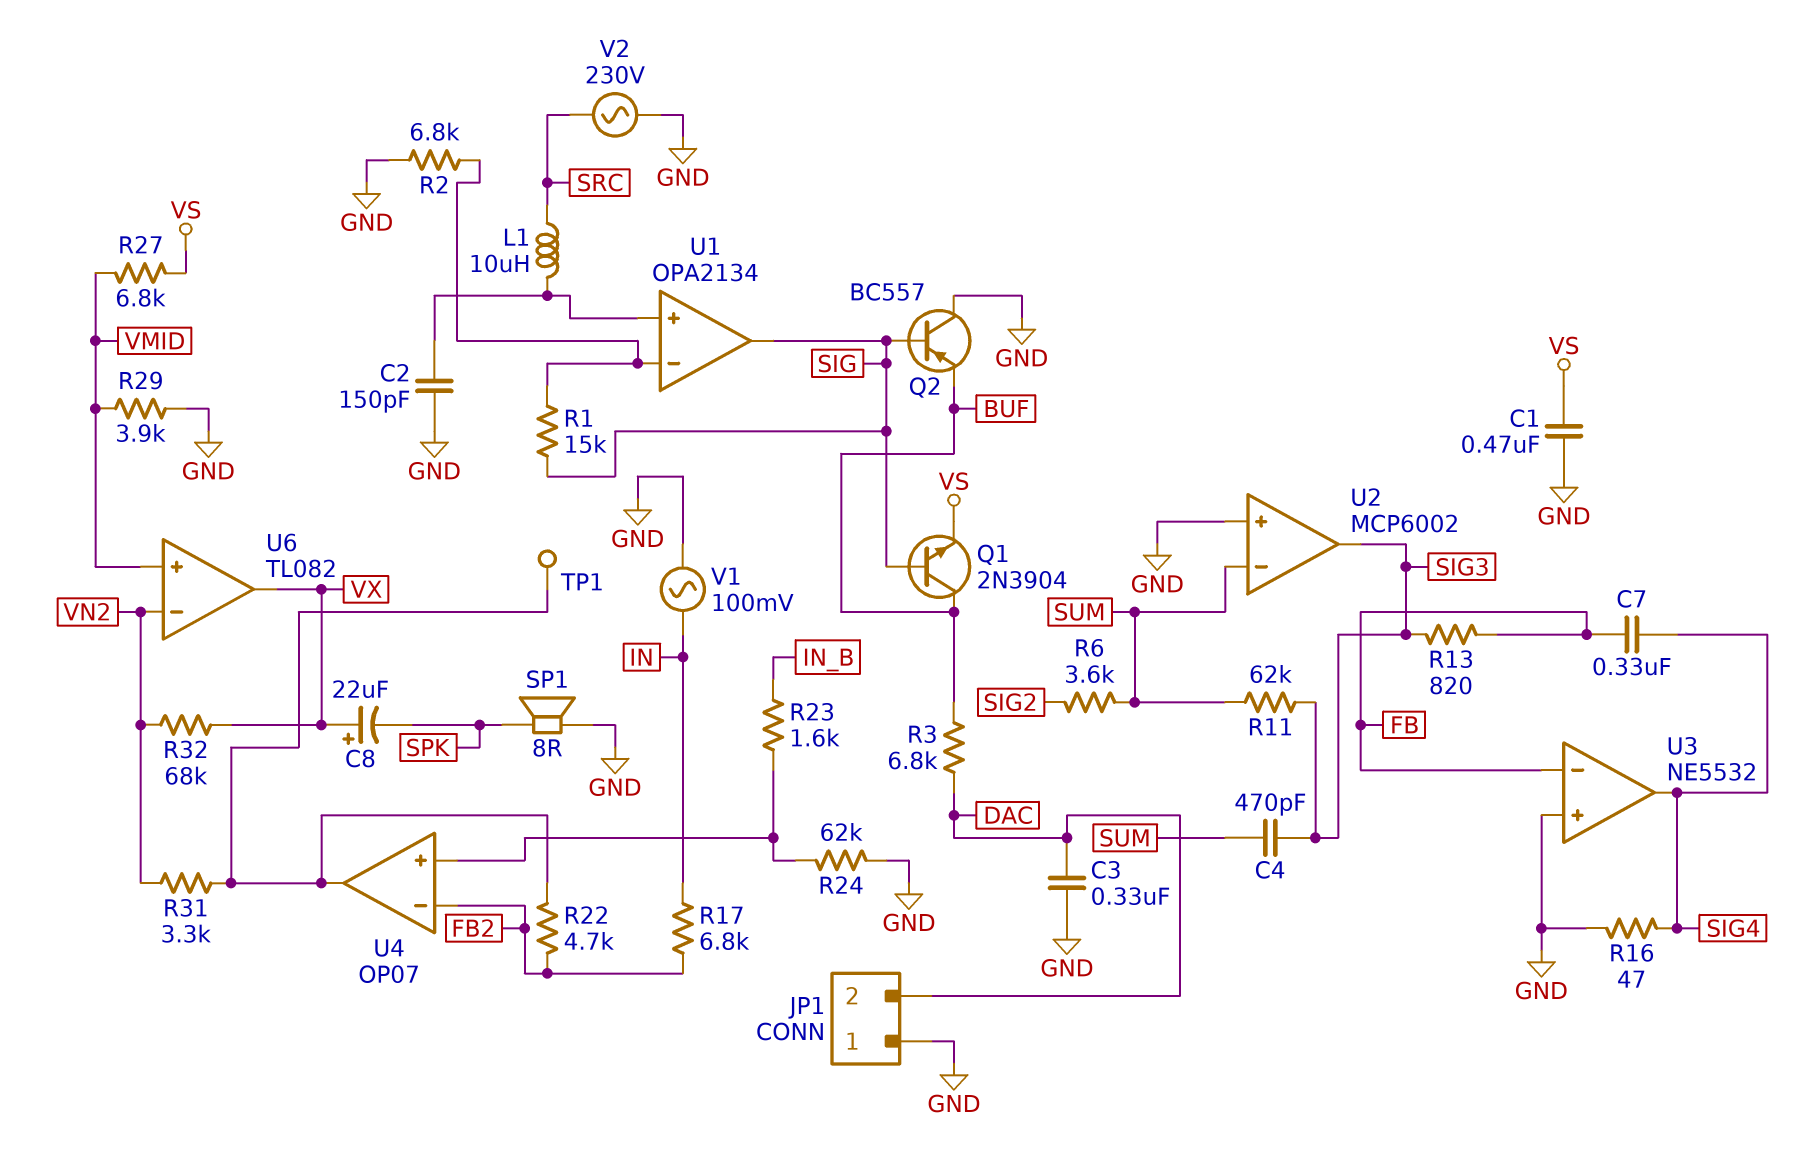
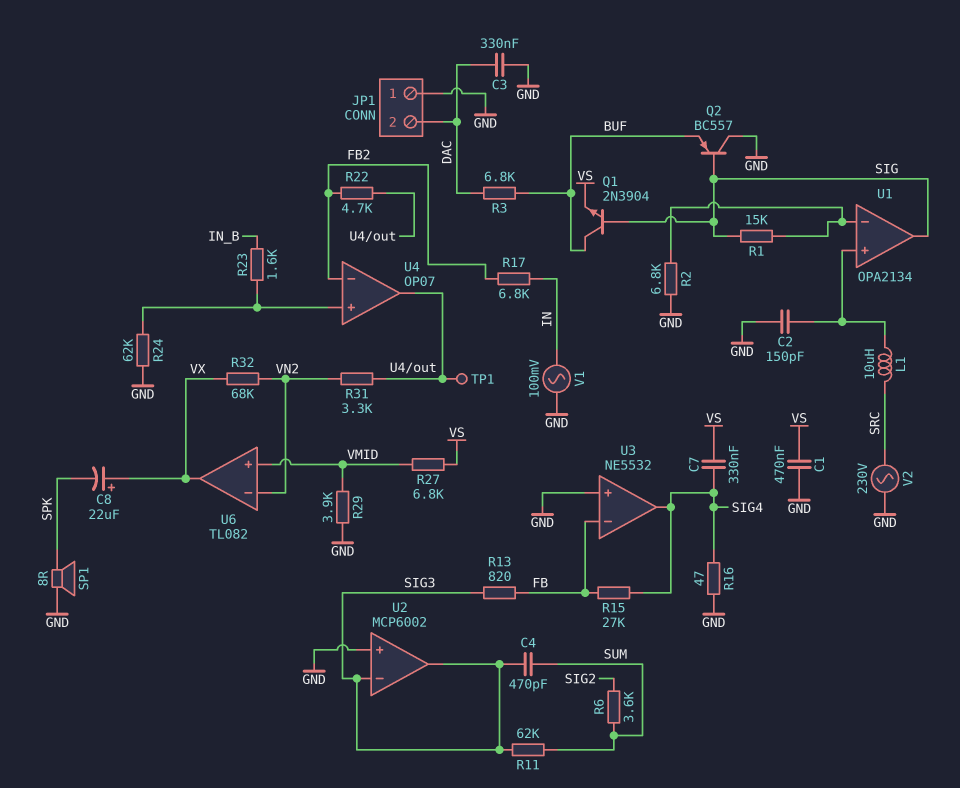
C7: 330nF (FB, SIG4) -> 330nF (SIG4, VS)
R15: none -> 27k (FB, SIG4)
U2 pin in-: SUM -> SIG3

